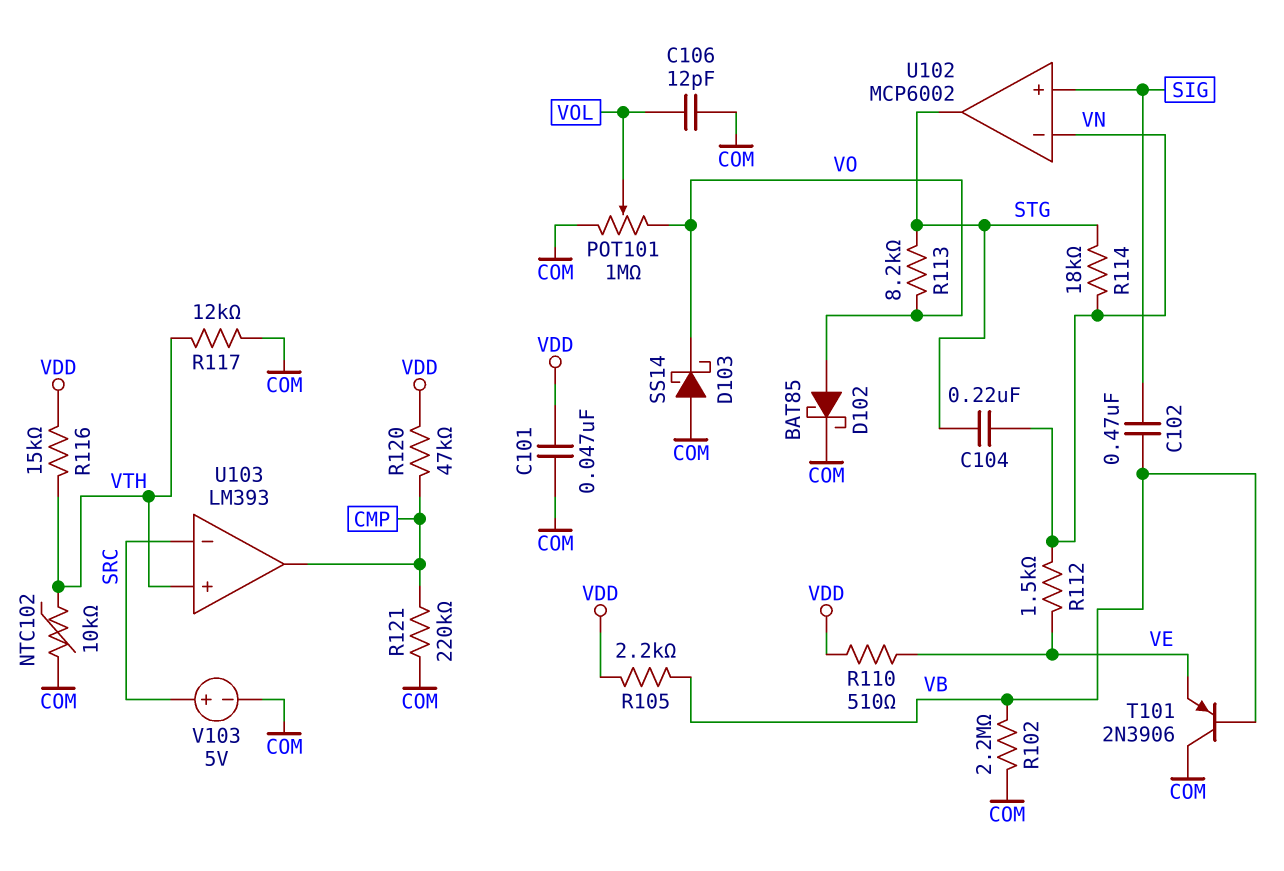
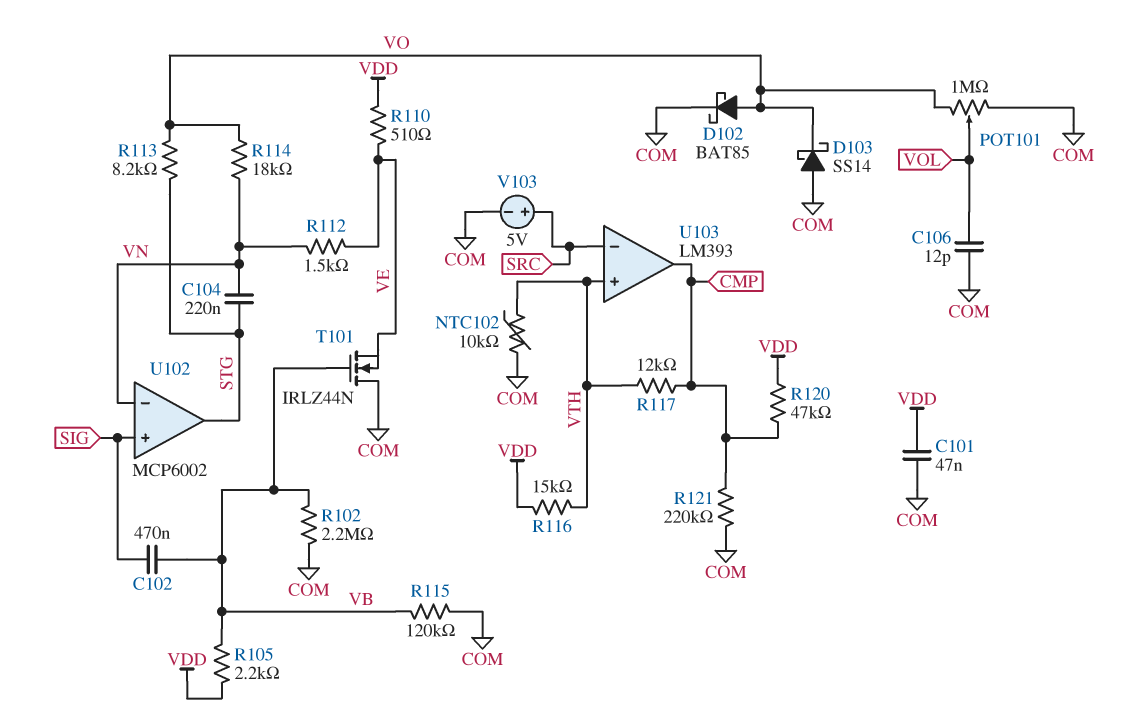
R114: 18k (STG, VN) -> 18k (VN, VO)
R115: none -> 120k (COM, VB)
R117: 12k (COM, VTH) -> 12k (CMP, VTH)
T101: PNP 2N3906 (B VB, C COM, E VE) -> NMOS IRLZ44N (G VB, D COM, S VE)

